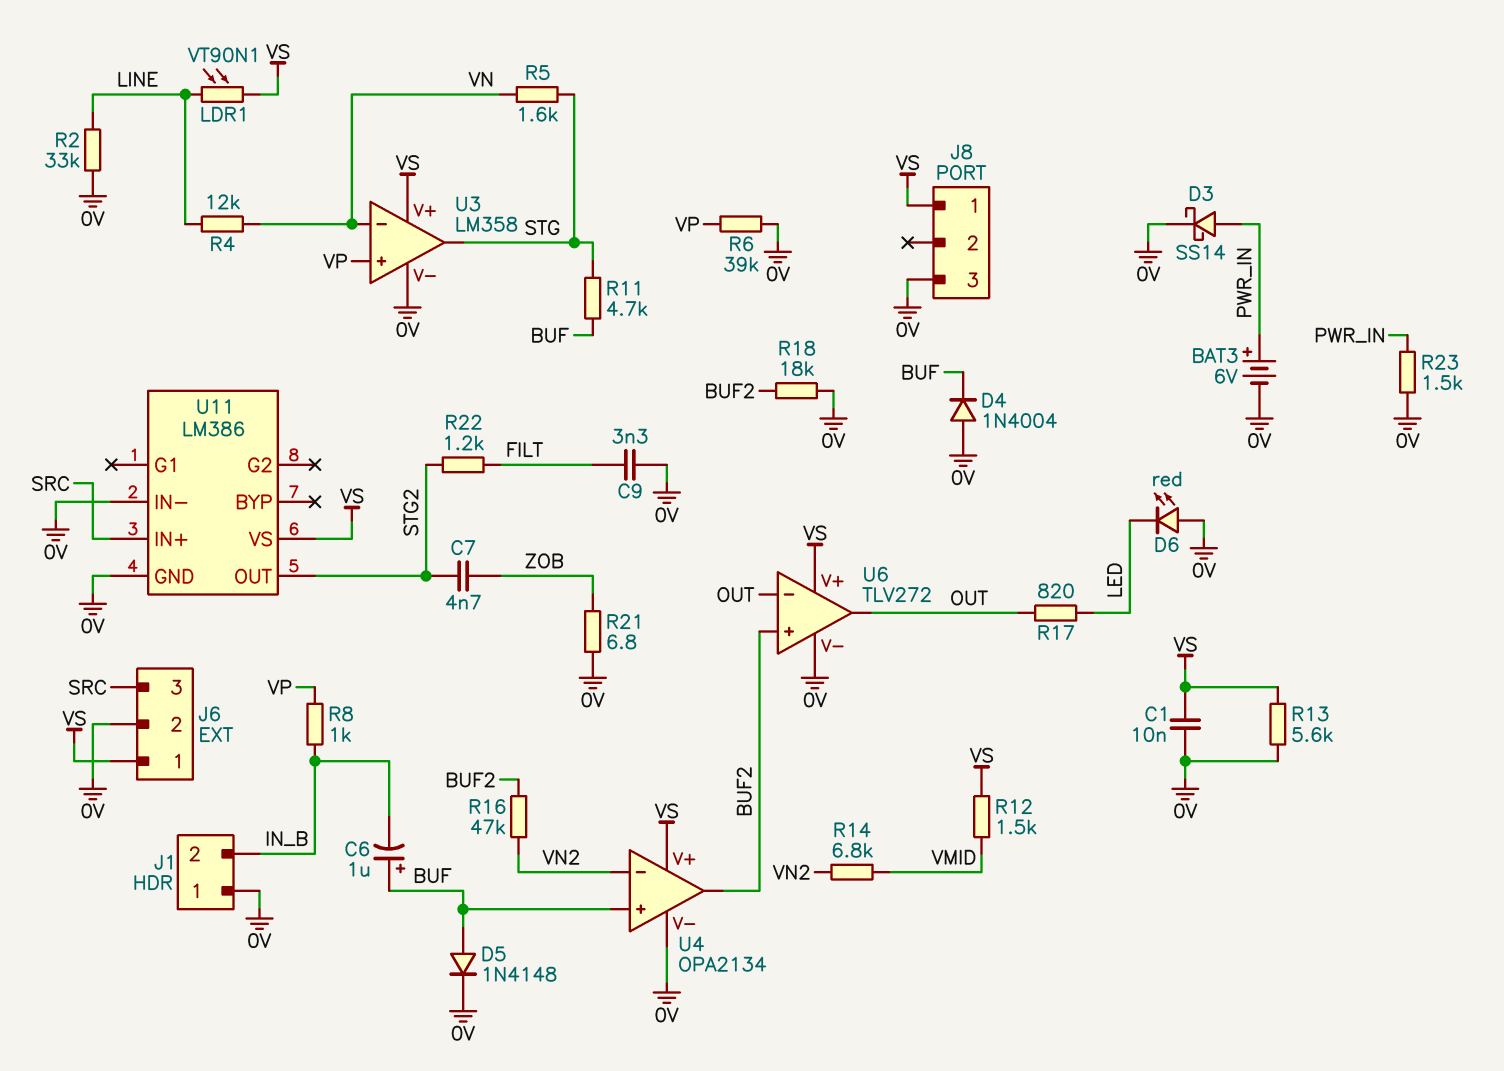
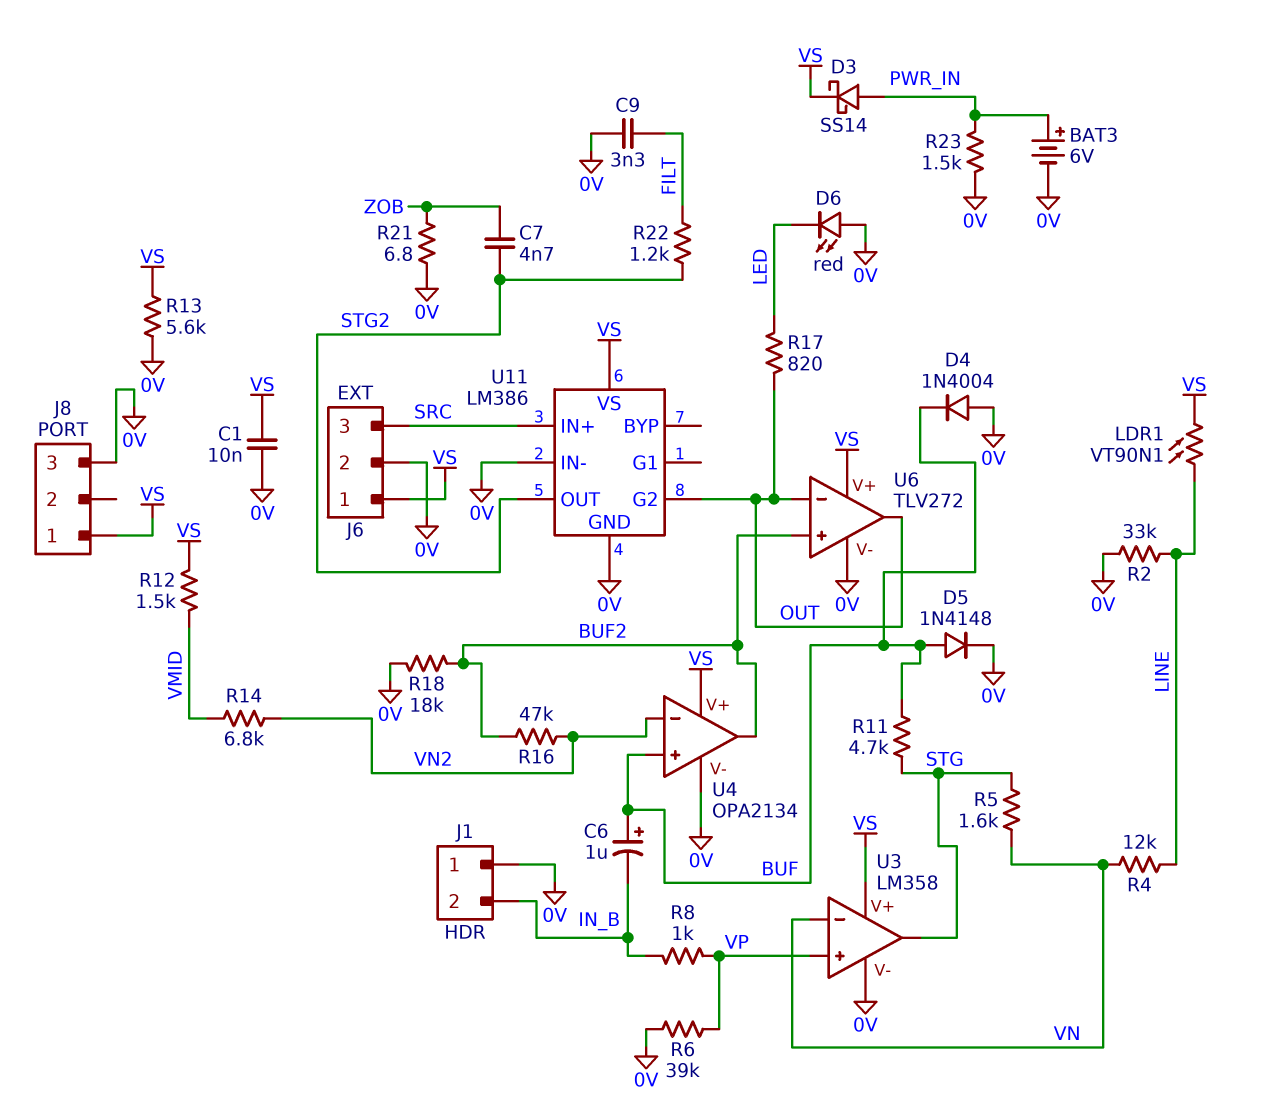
D3: schottky SS14 (A PWR_IN, K 0V) -> schottky SS14 (A PWR_IN, K VS)
U11 pin G2: none -> OUT

